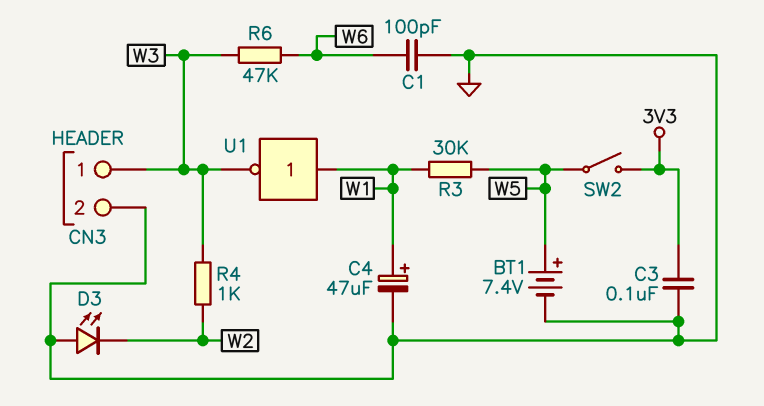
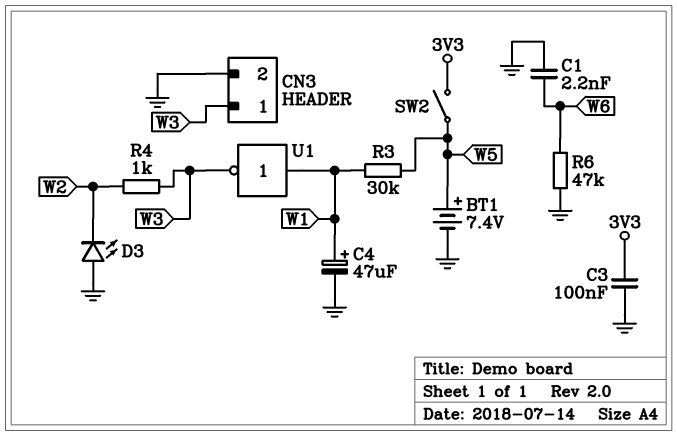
C1: 100pF (GND, W6) -> 2.2nF (GND, W6)
R6: 47k (W3, W6) -> 47k (GND, W6)

